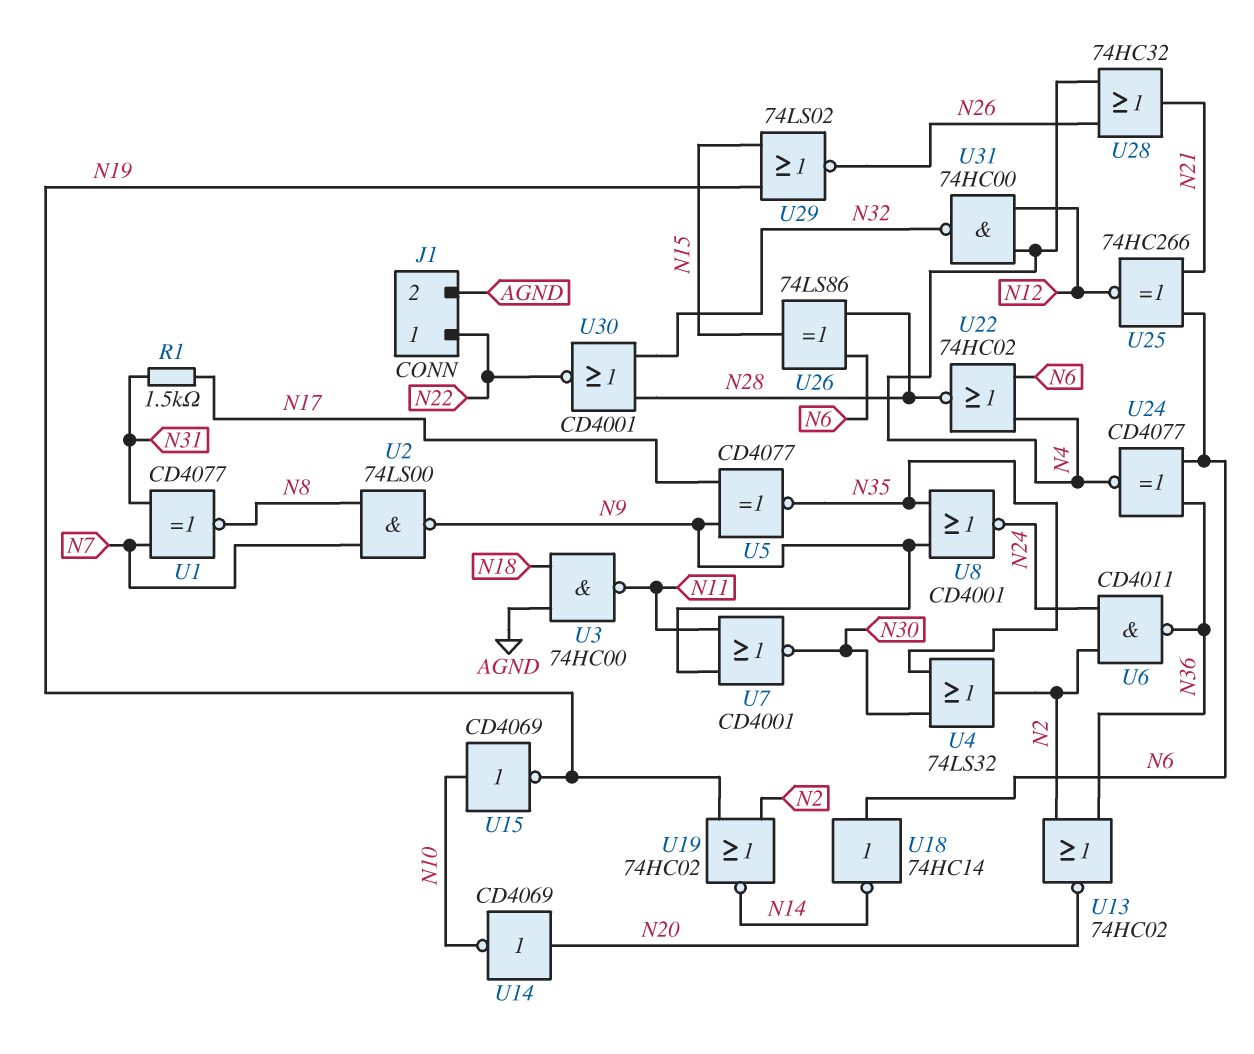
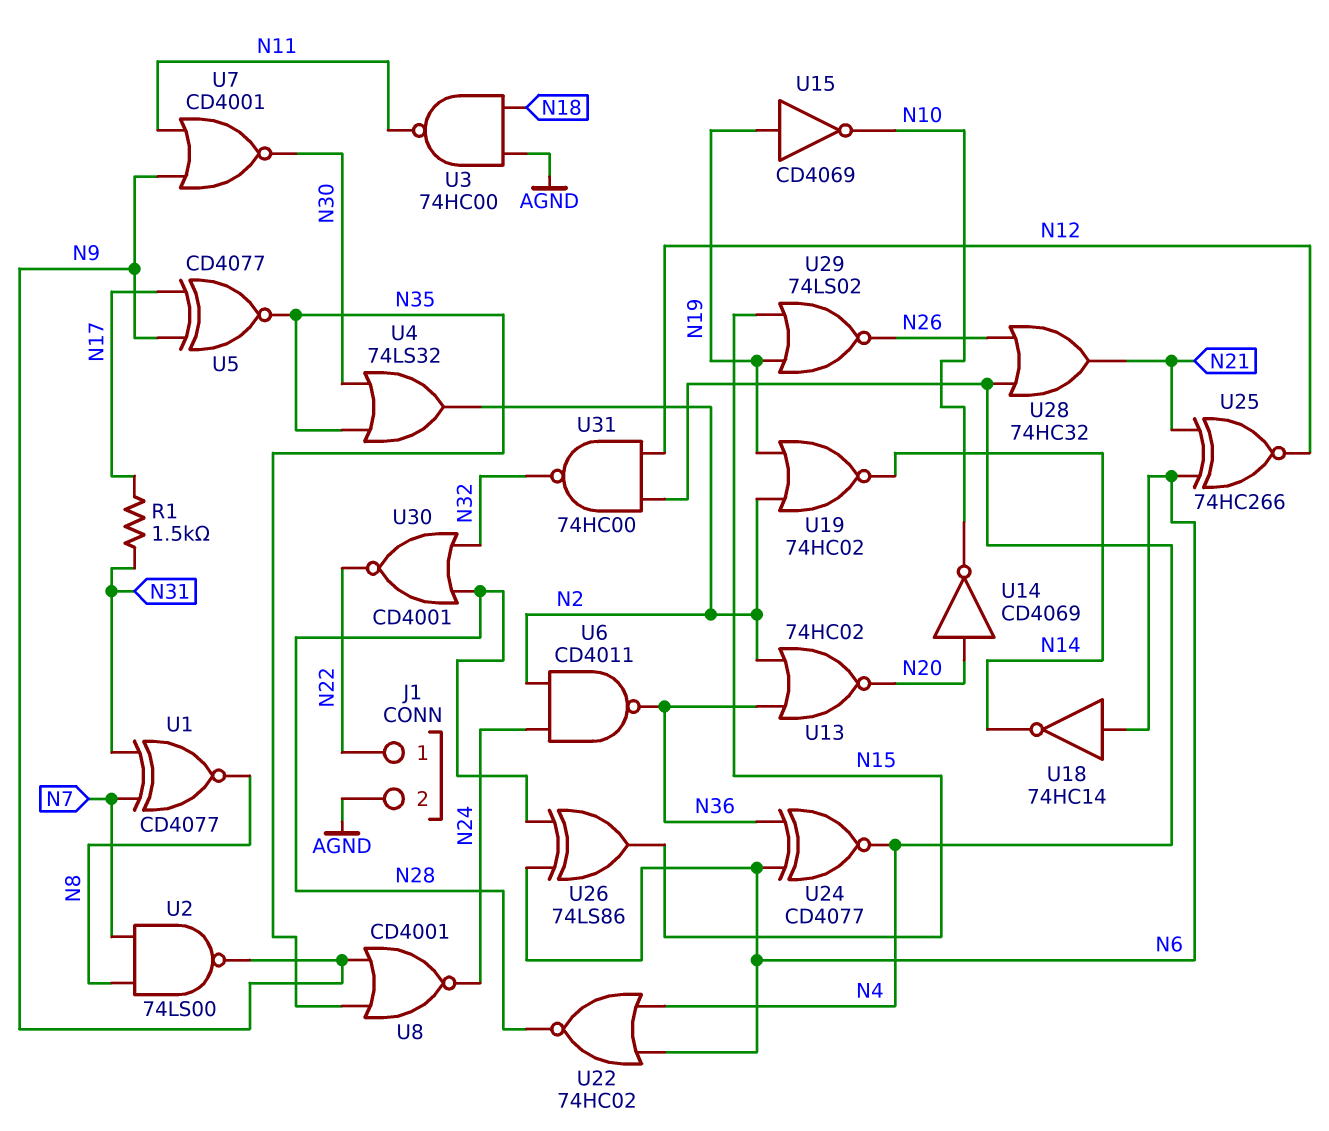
U15: NOT CD4069 (in N10, out N19) -> NOT CD4069 (in N19, out N10)

